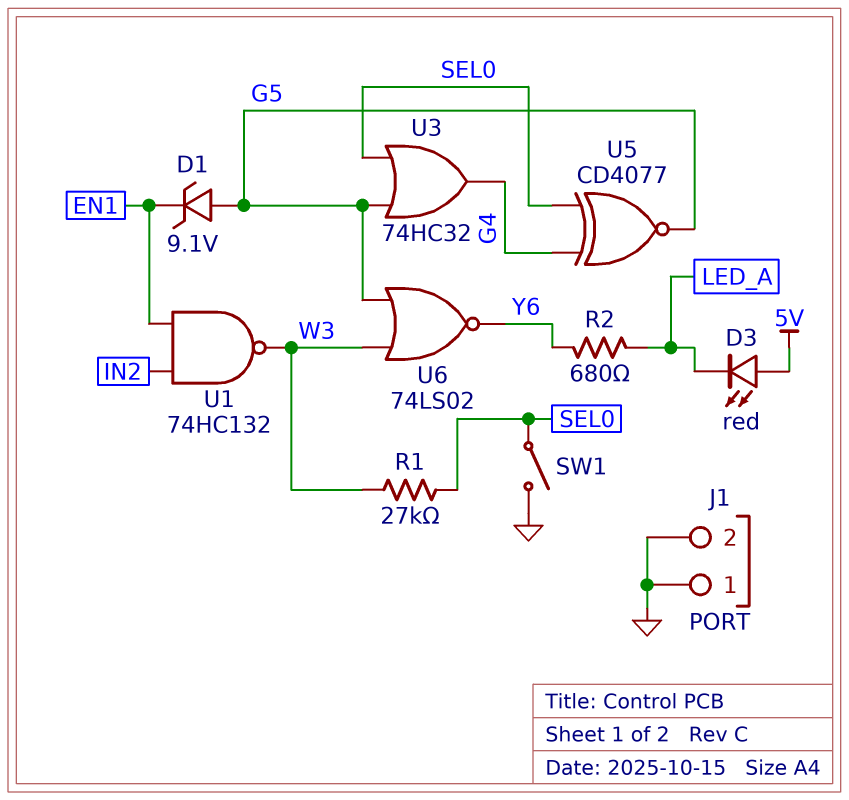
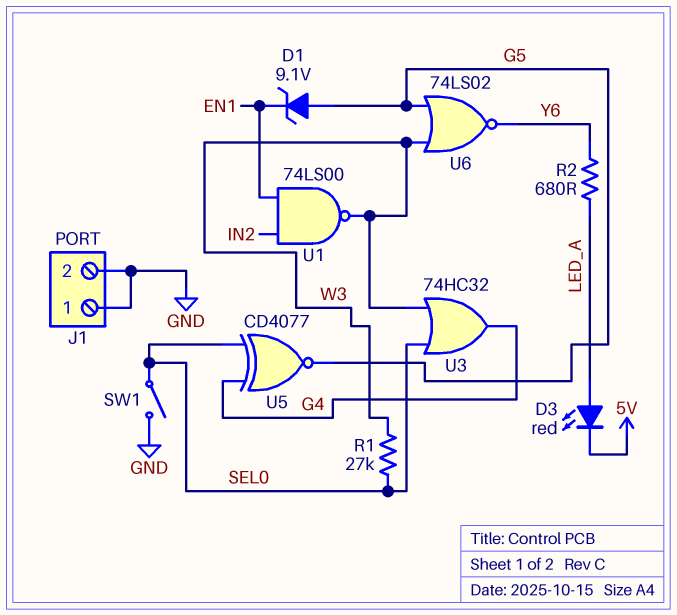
D3: LED red (A 5V, K LED_A) -> LED red (A LED_A, K 5V)
U1: NAND 74HC132 (in EN1, in IN2, out W3) -> NAND 74LS00 (in EN1, in IN2, out W3)
U3: OR 74HC32 (in G5, in SEL0, out G4) -> OR 74HC32 (in SEL0, in W3, out G4)

